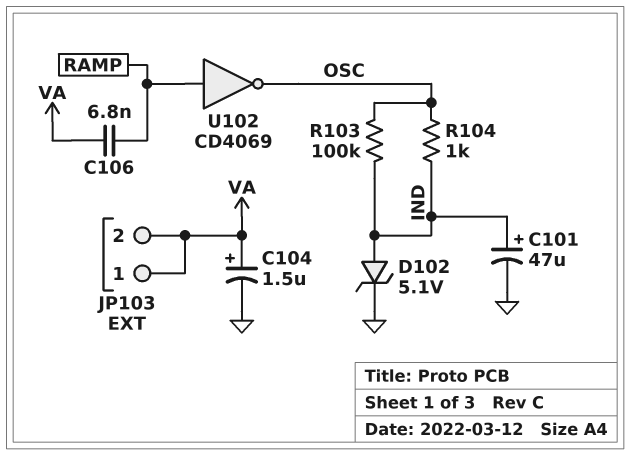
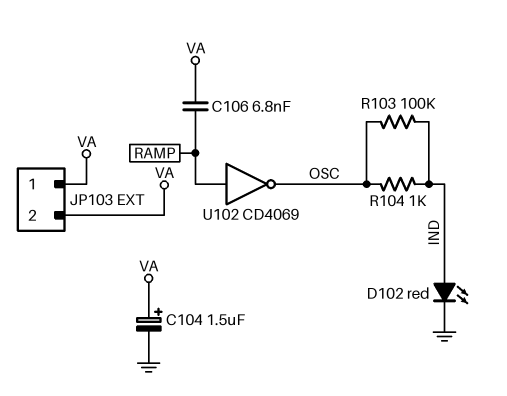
C101: 47uF (plus IND, minus GND) -> none
D102: zener 5.1V (A IND, K GND) -> LED red (A IND, K GND)

